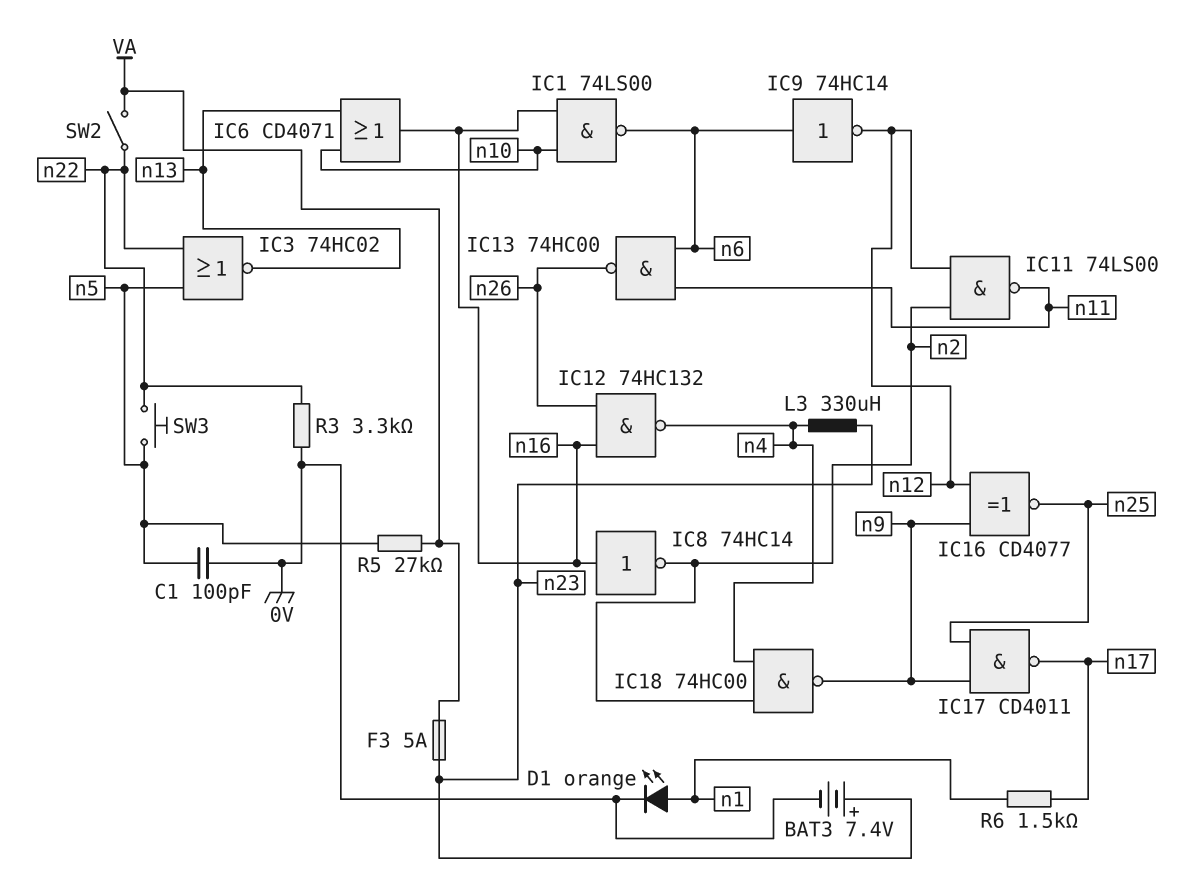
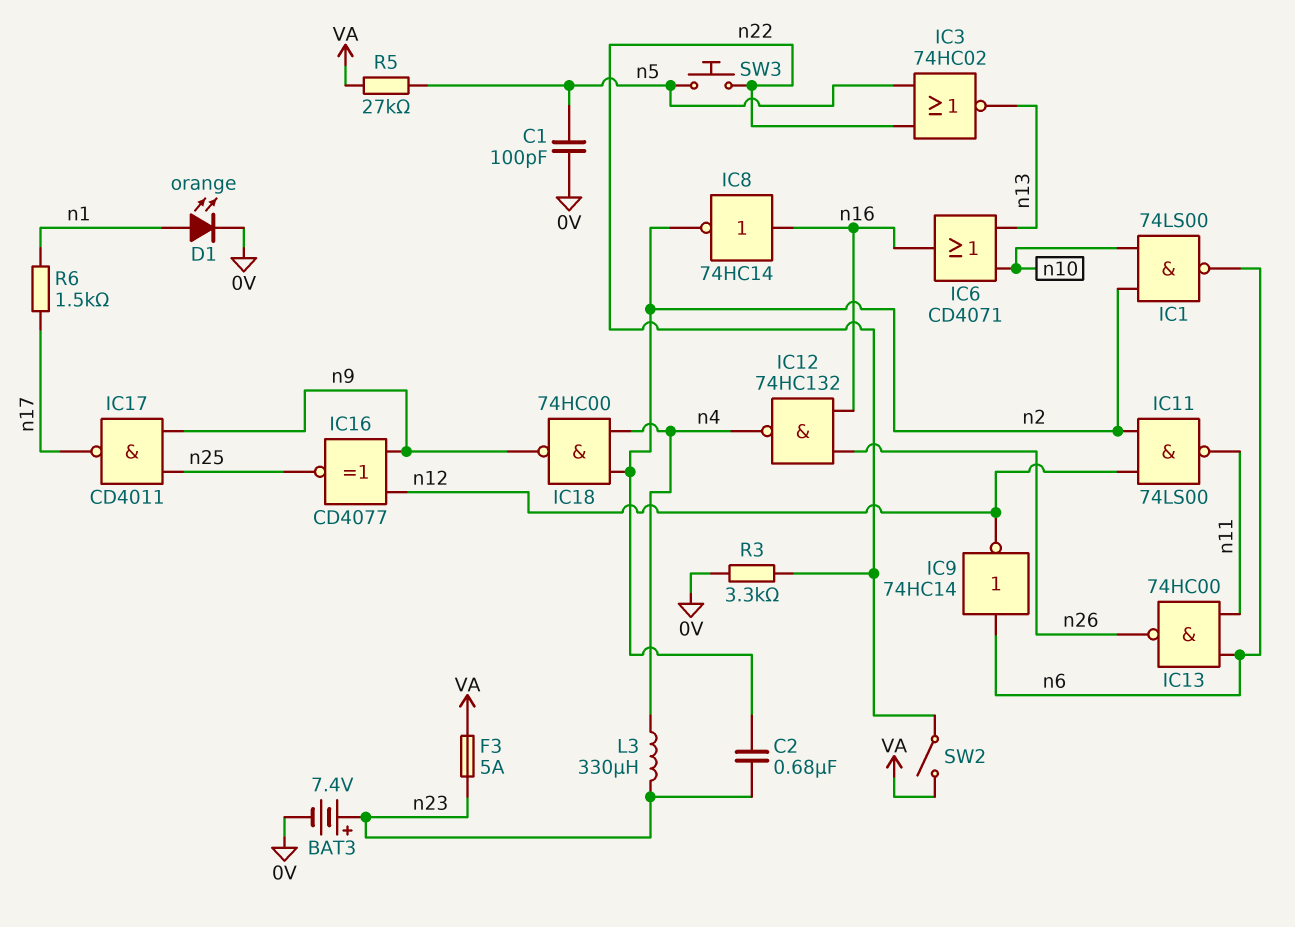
C2: none -> 680nF (n2, n23)
IC1: NAND 74LS00 (in n10, in n16, out n6) -> NAND 74LS00 (in n2, in n10, out n6)

